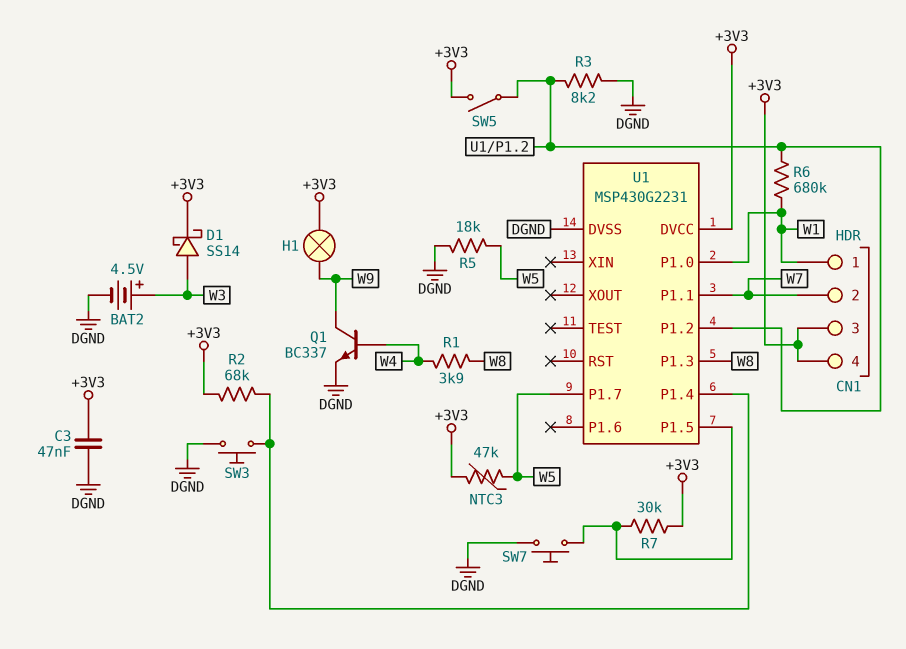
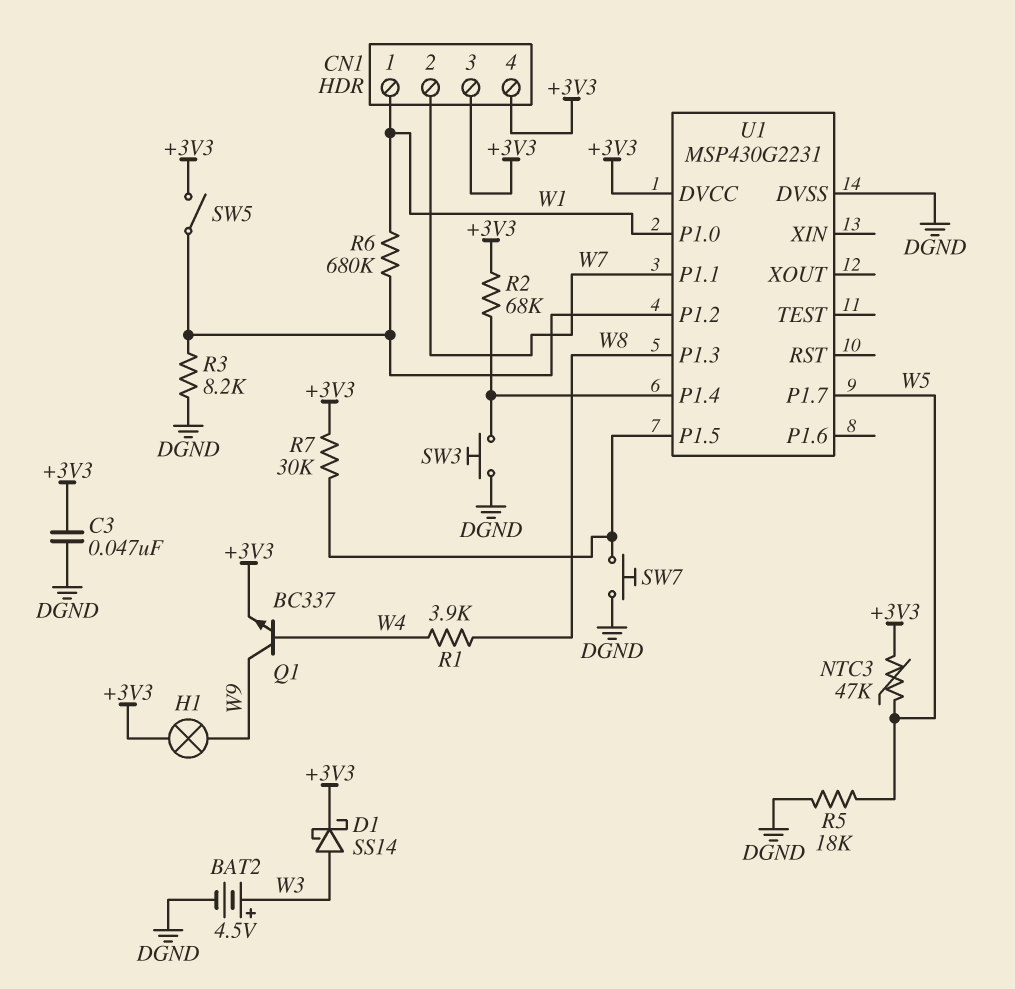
Q1: NPN BC337 (B W4, C W9, E DGND) -> NPN BC337 (B W4, C W9, E +3V3)

